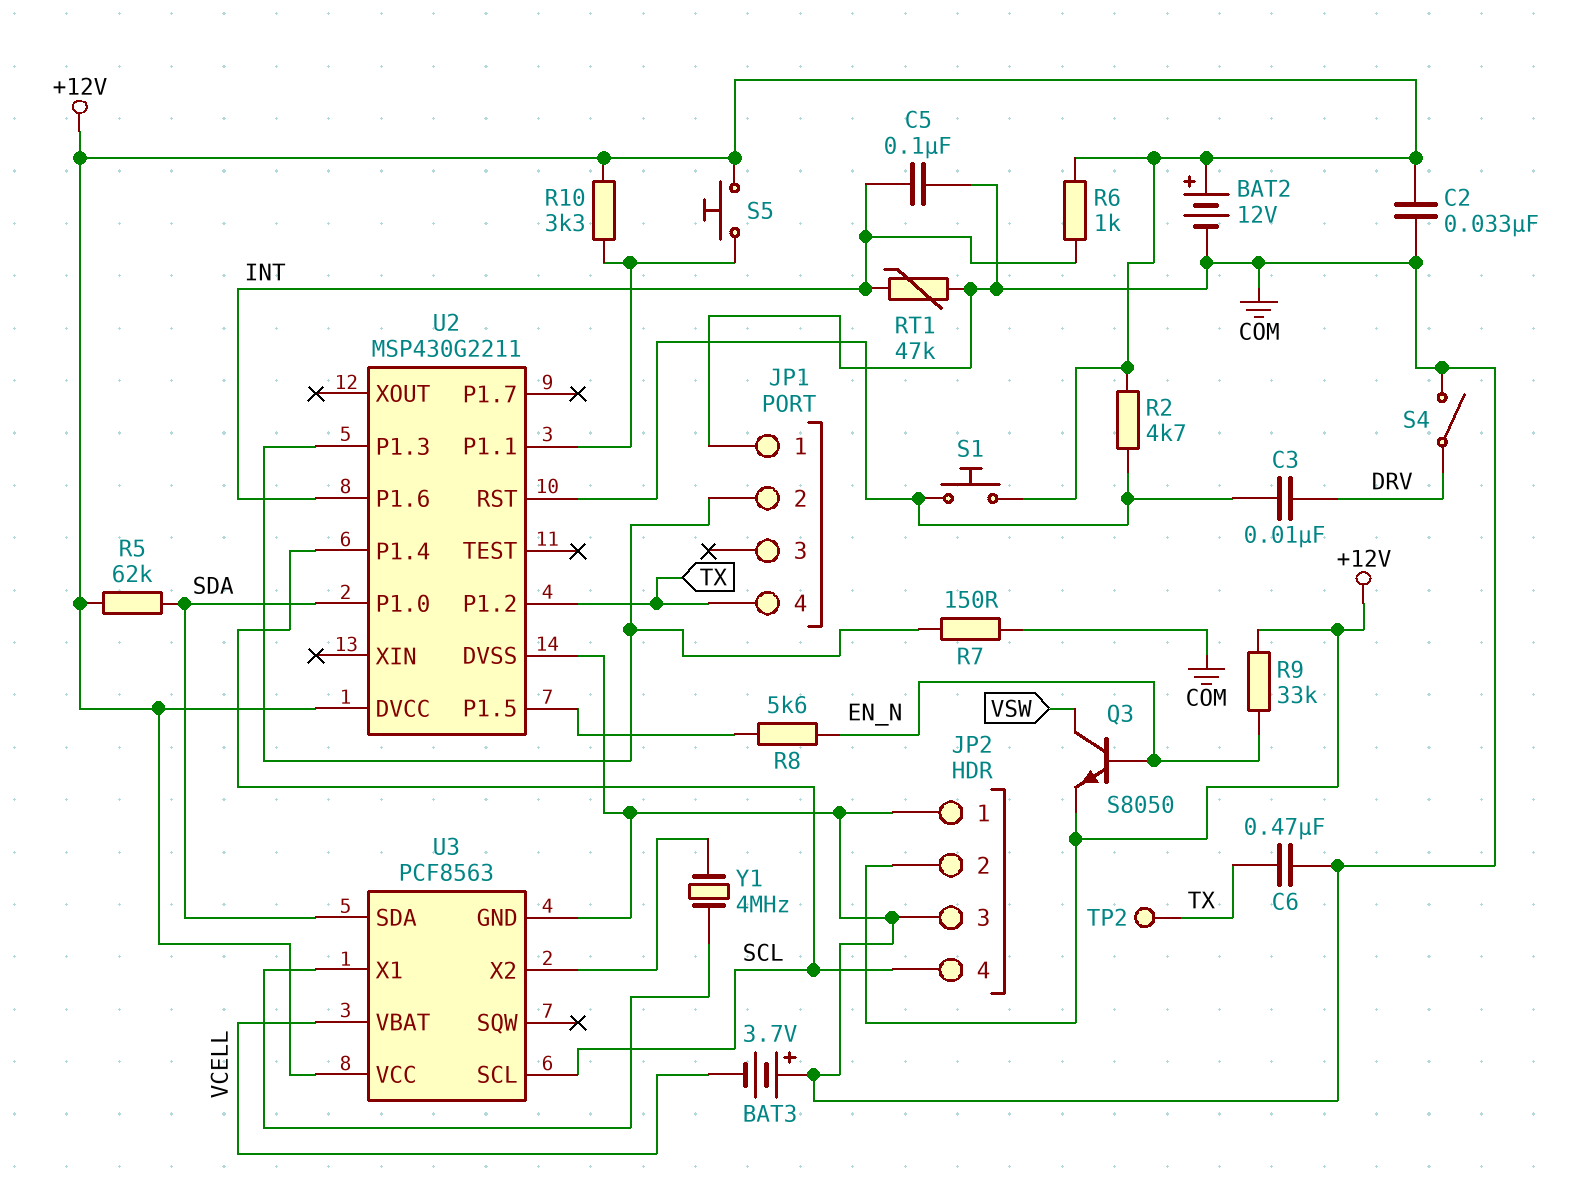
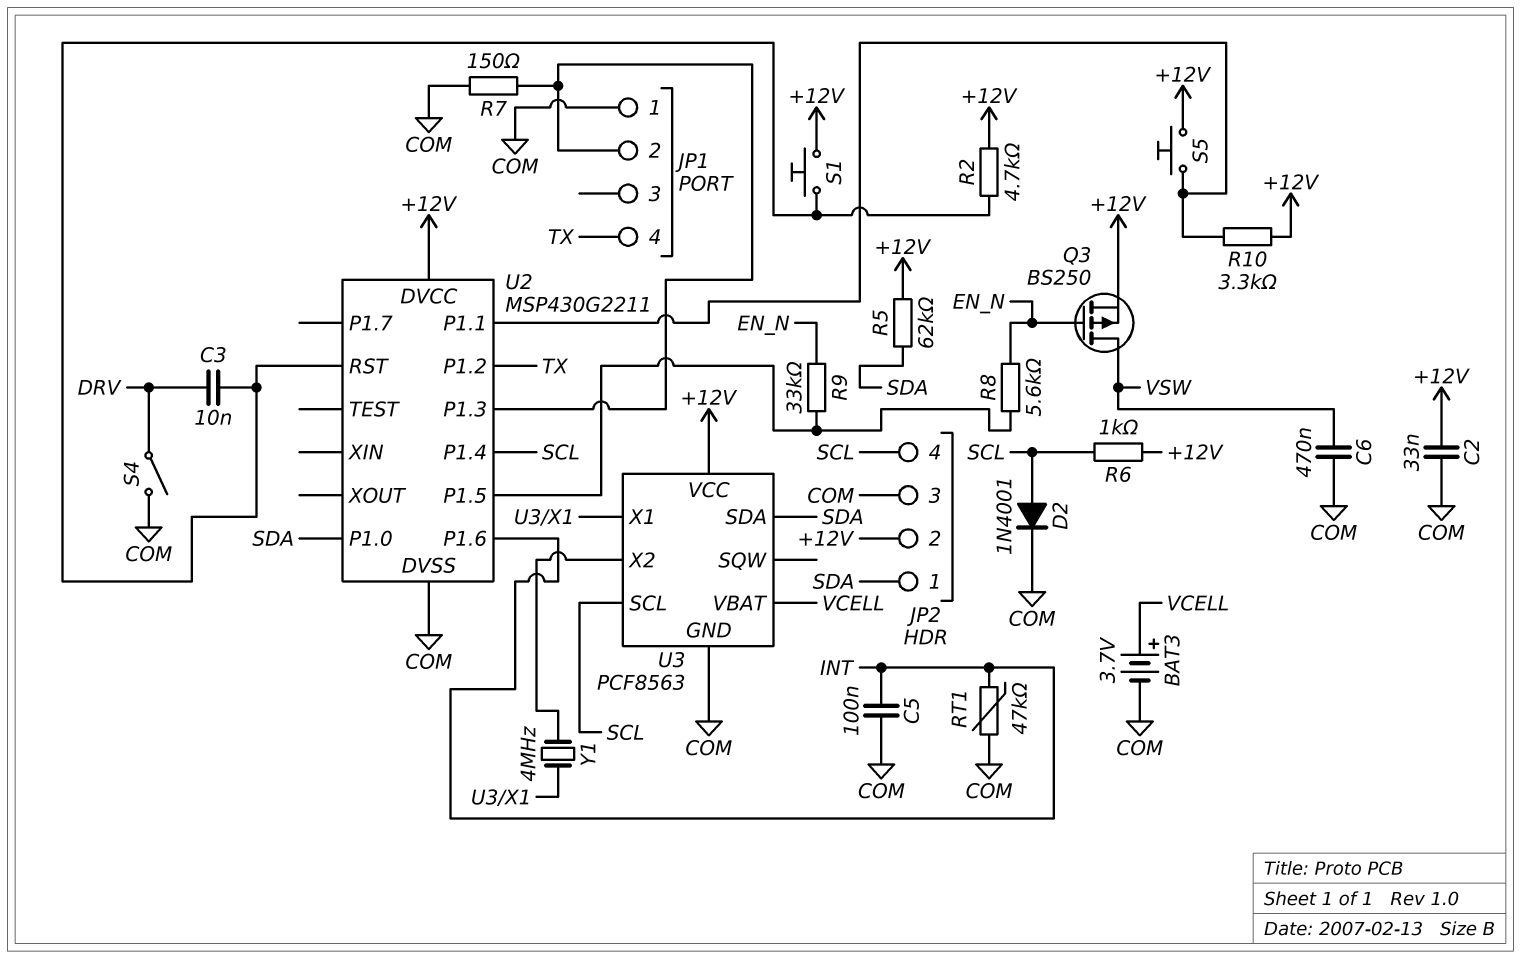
BAT2: 12V (plus +12V, minus COM) -> none
BAT3: 3.7V (plus COM, minus VCELL) -> 3.7V (plus VCELL, minus COM)
C6: 470nF (COM, TX) -> 470nF (COM, VSW)
D2: none -> diode 1N4001 (A SCL, K COM)
JP2 pin 1: COM -> SDA
Q3: NPN S8050 (B EN_N, C VSW, E +12V) -> PMOS BS250 (G EN_N, D VSW, S +12V)
R6: 1k (+12V, INT) -> 1k (+12V, SCL)
R9: 33k (+12V, EN_N) -> 33k (EN_N, U2/P1.5)
TP2: test point (TX) -> none

